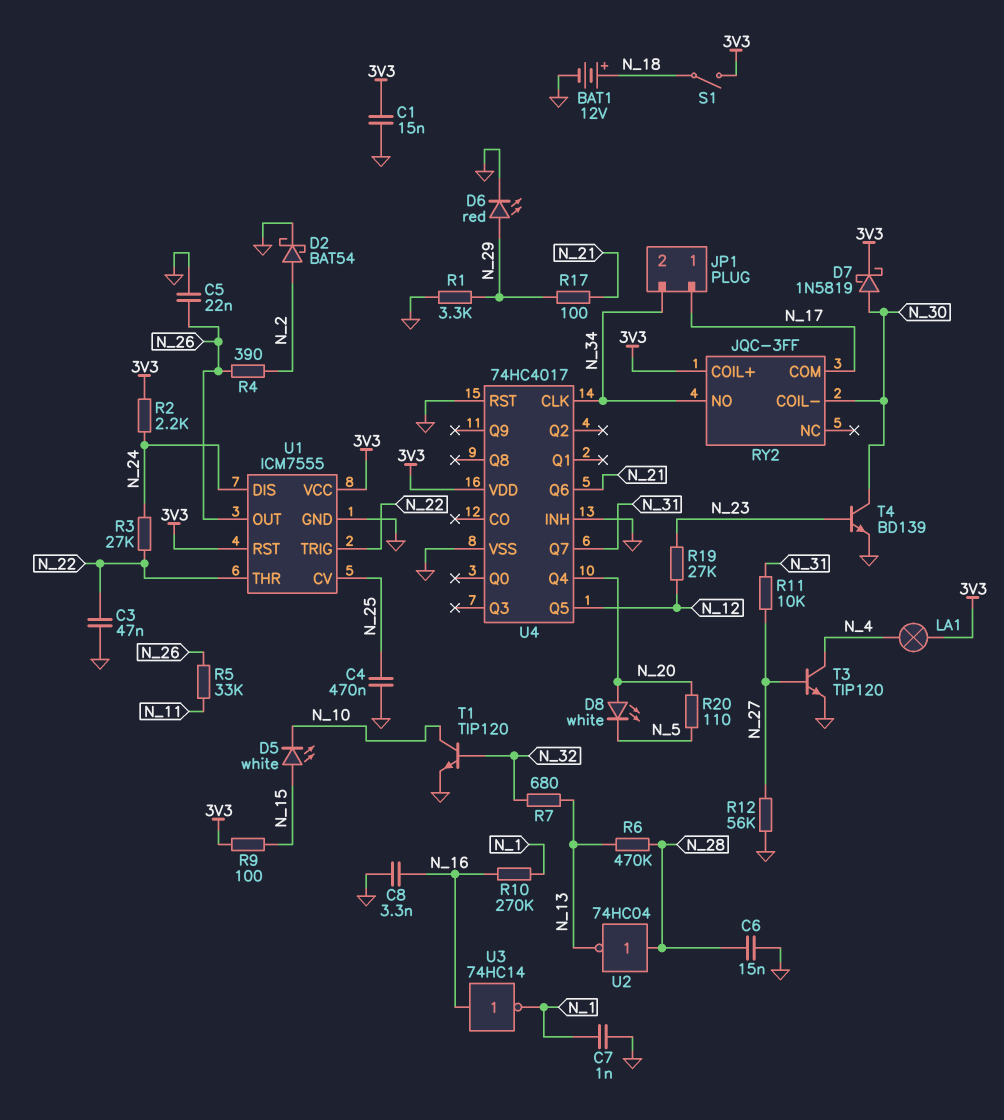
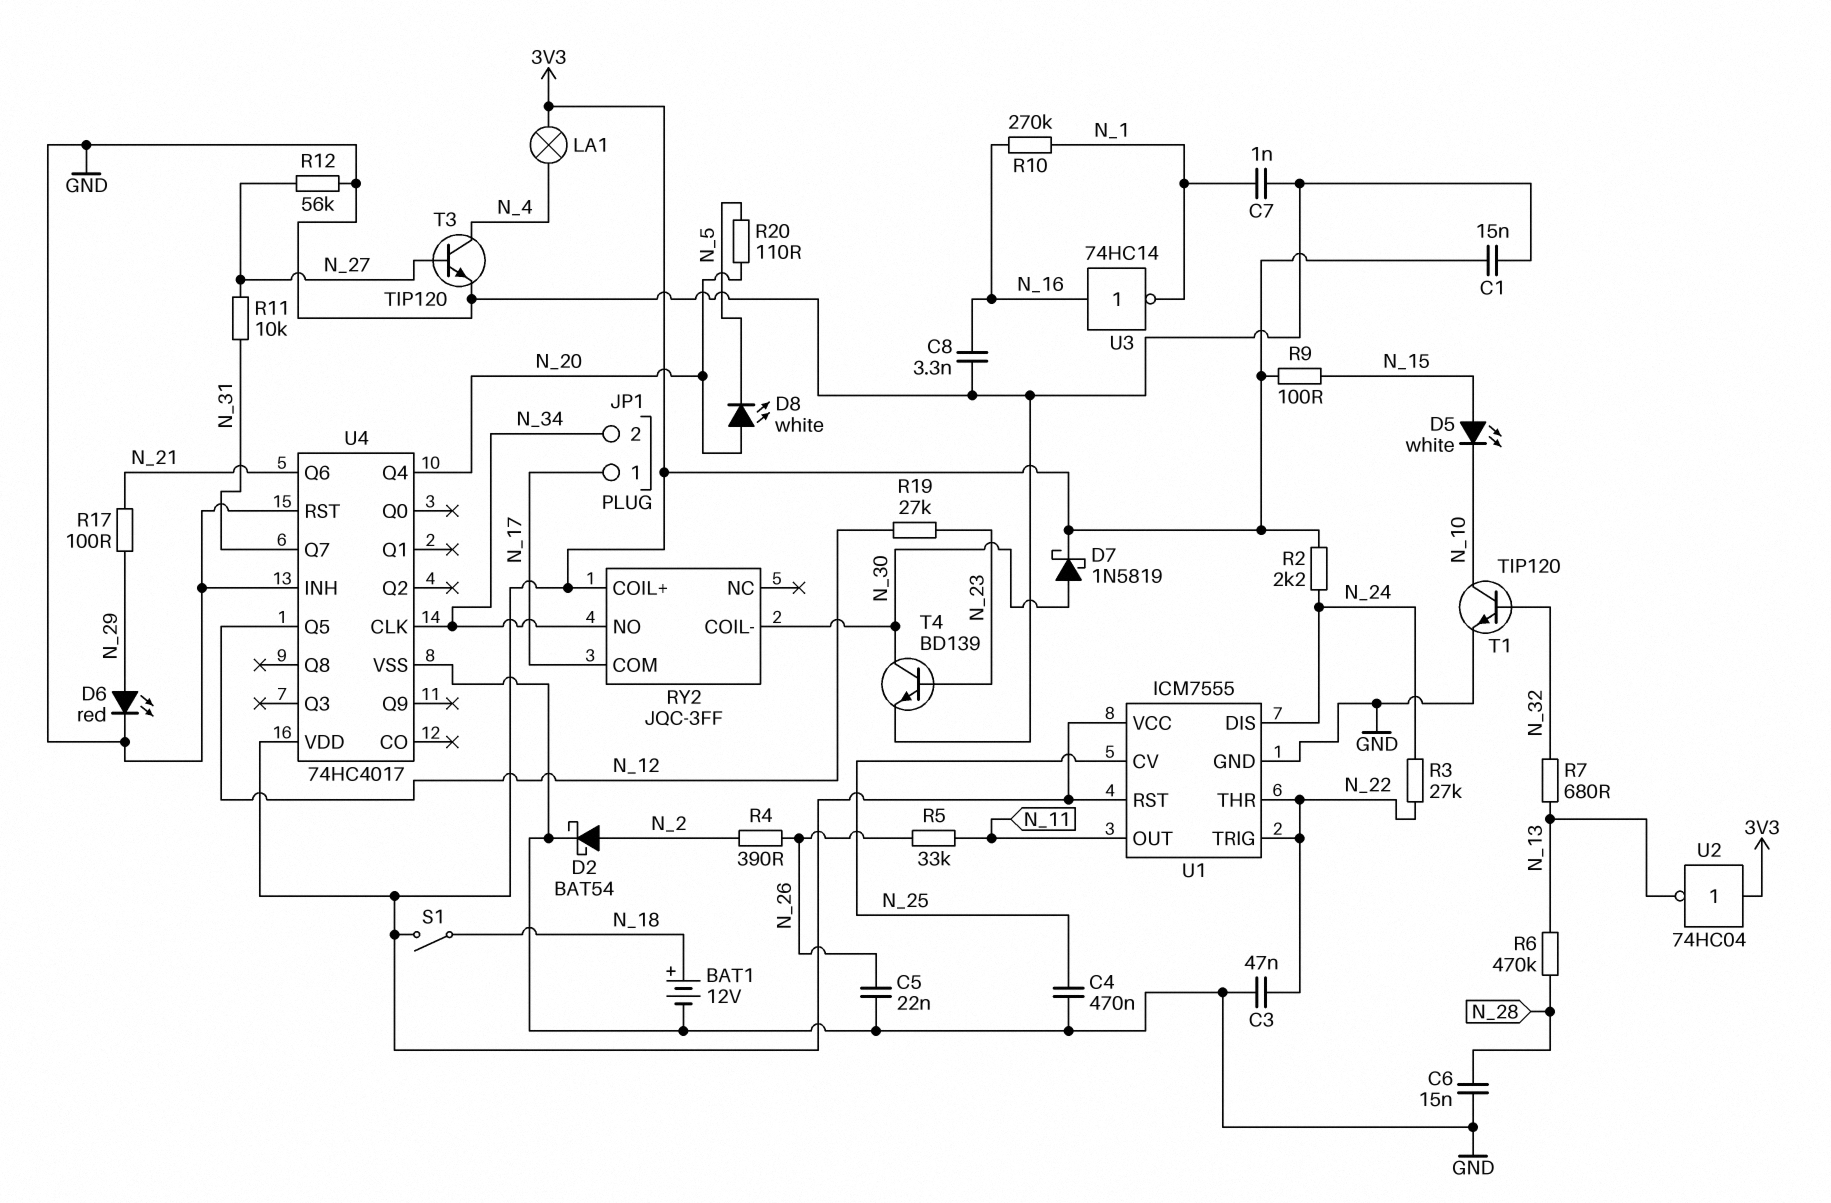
R1: 3.3k (GND, N_29) -> none
U1 pin OUT: N_26 -> N_11
U2: NOT 74HC04 (in N_28, out N_13) -> NOT 74HC04 (in 3V3, out N_13)

